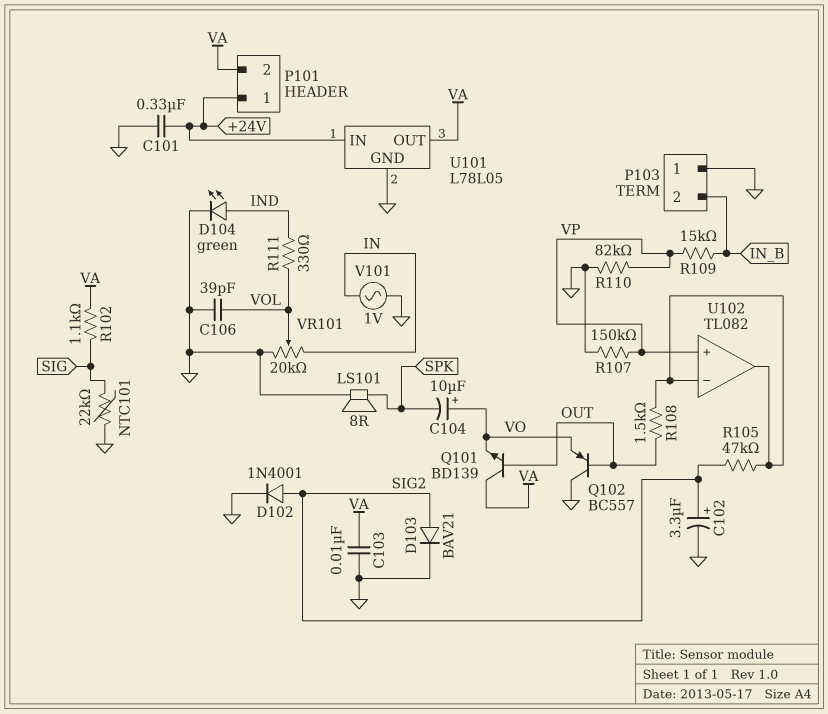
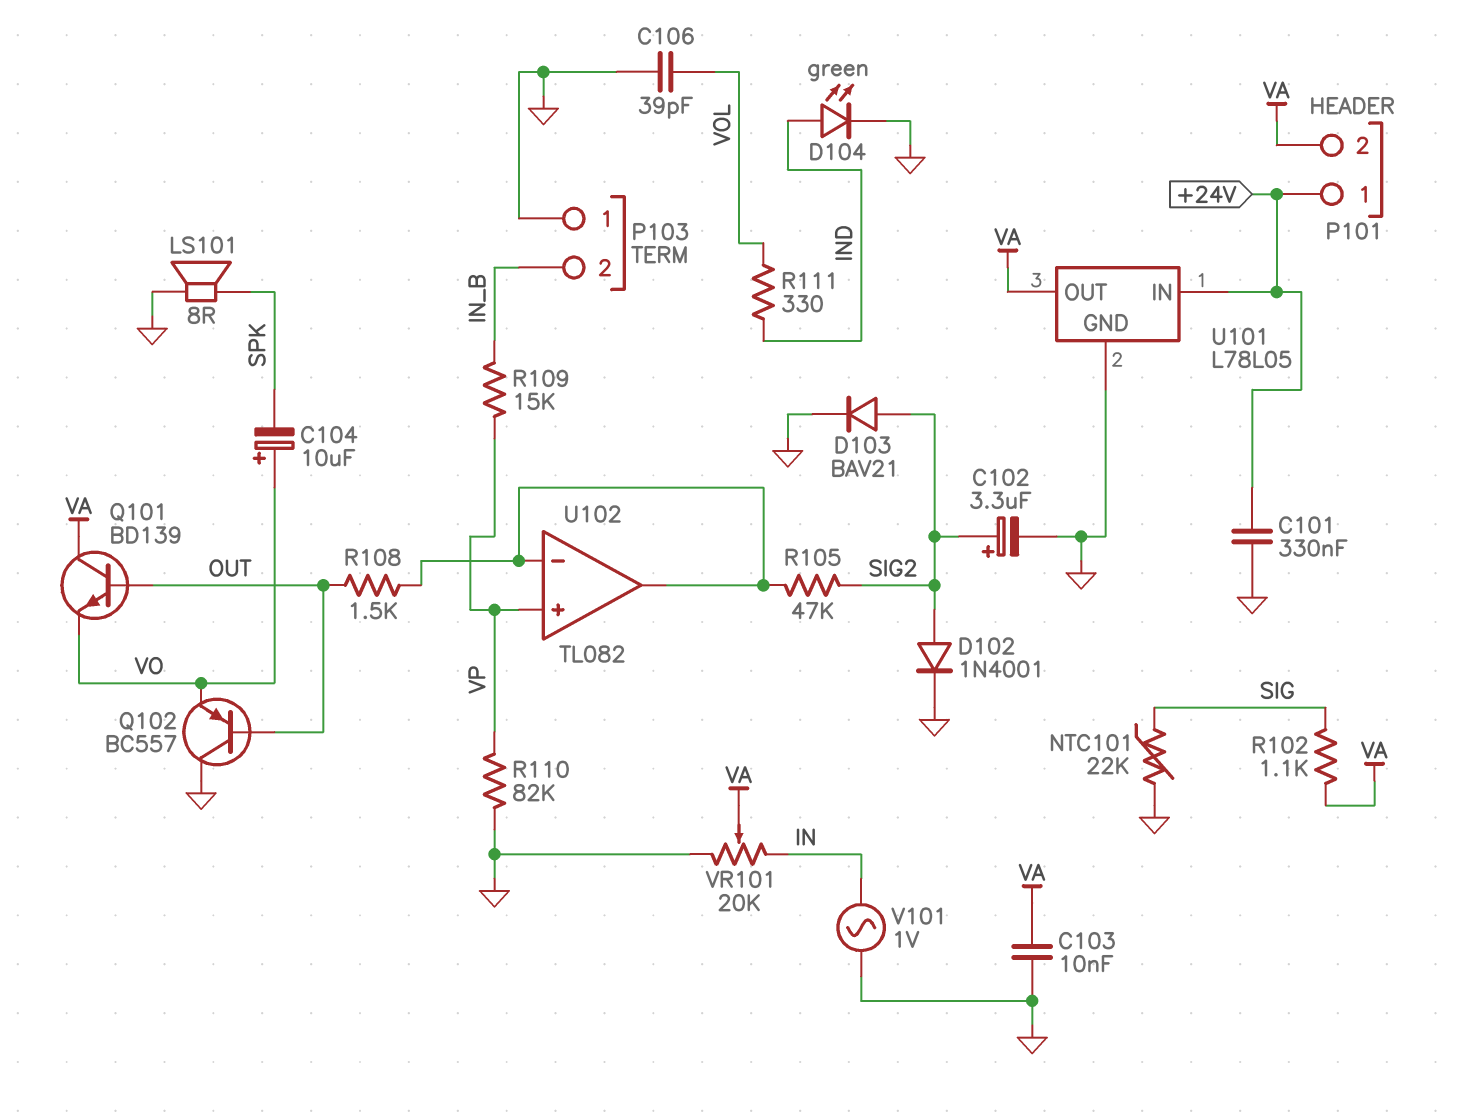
R107: 150k (GND, VP) -> none
VR101: 20k (GND, IN, wiper VOL) -> 20k (GND, IN, wiper VA)

